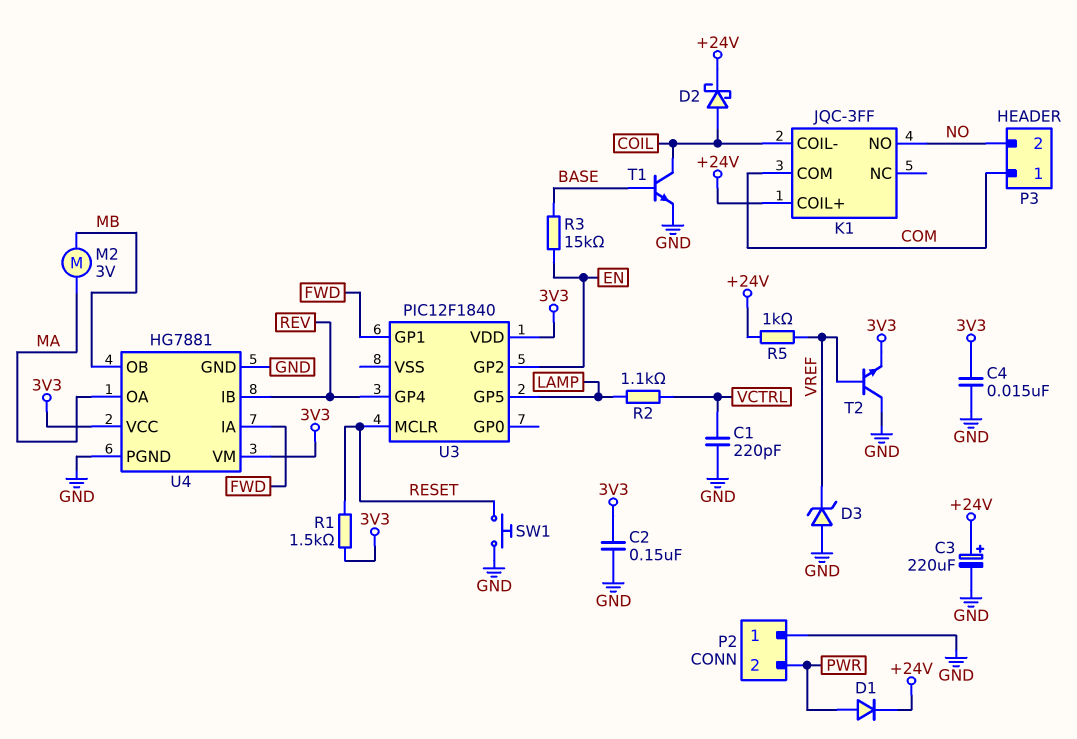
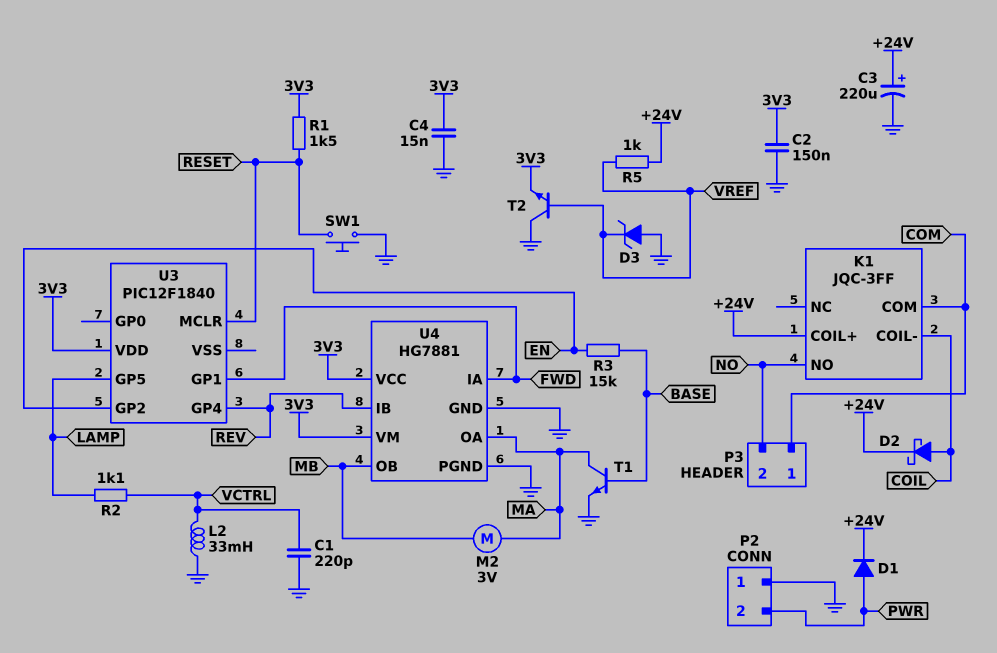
L2: none -> 33mH (GND, VCTRL)
T1: NPN (B BASE, C COIL, E GND) -> NPN (B BASE, C MA, E GND)

